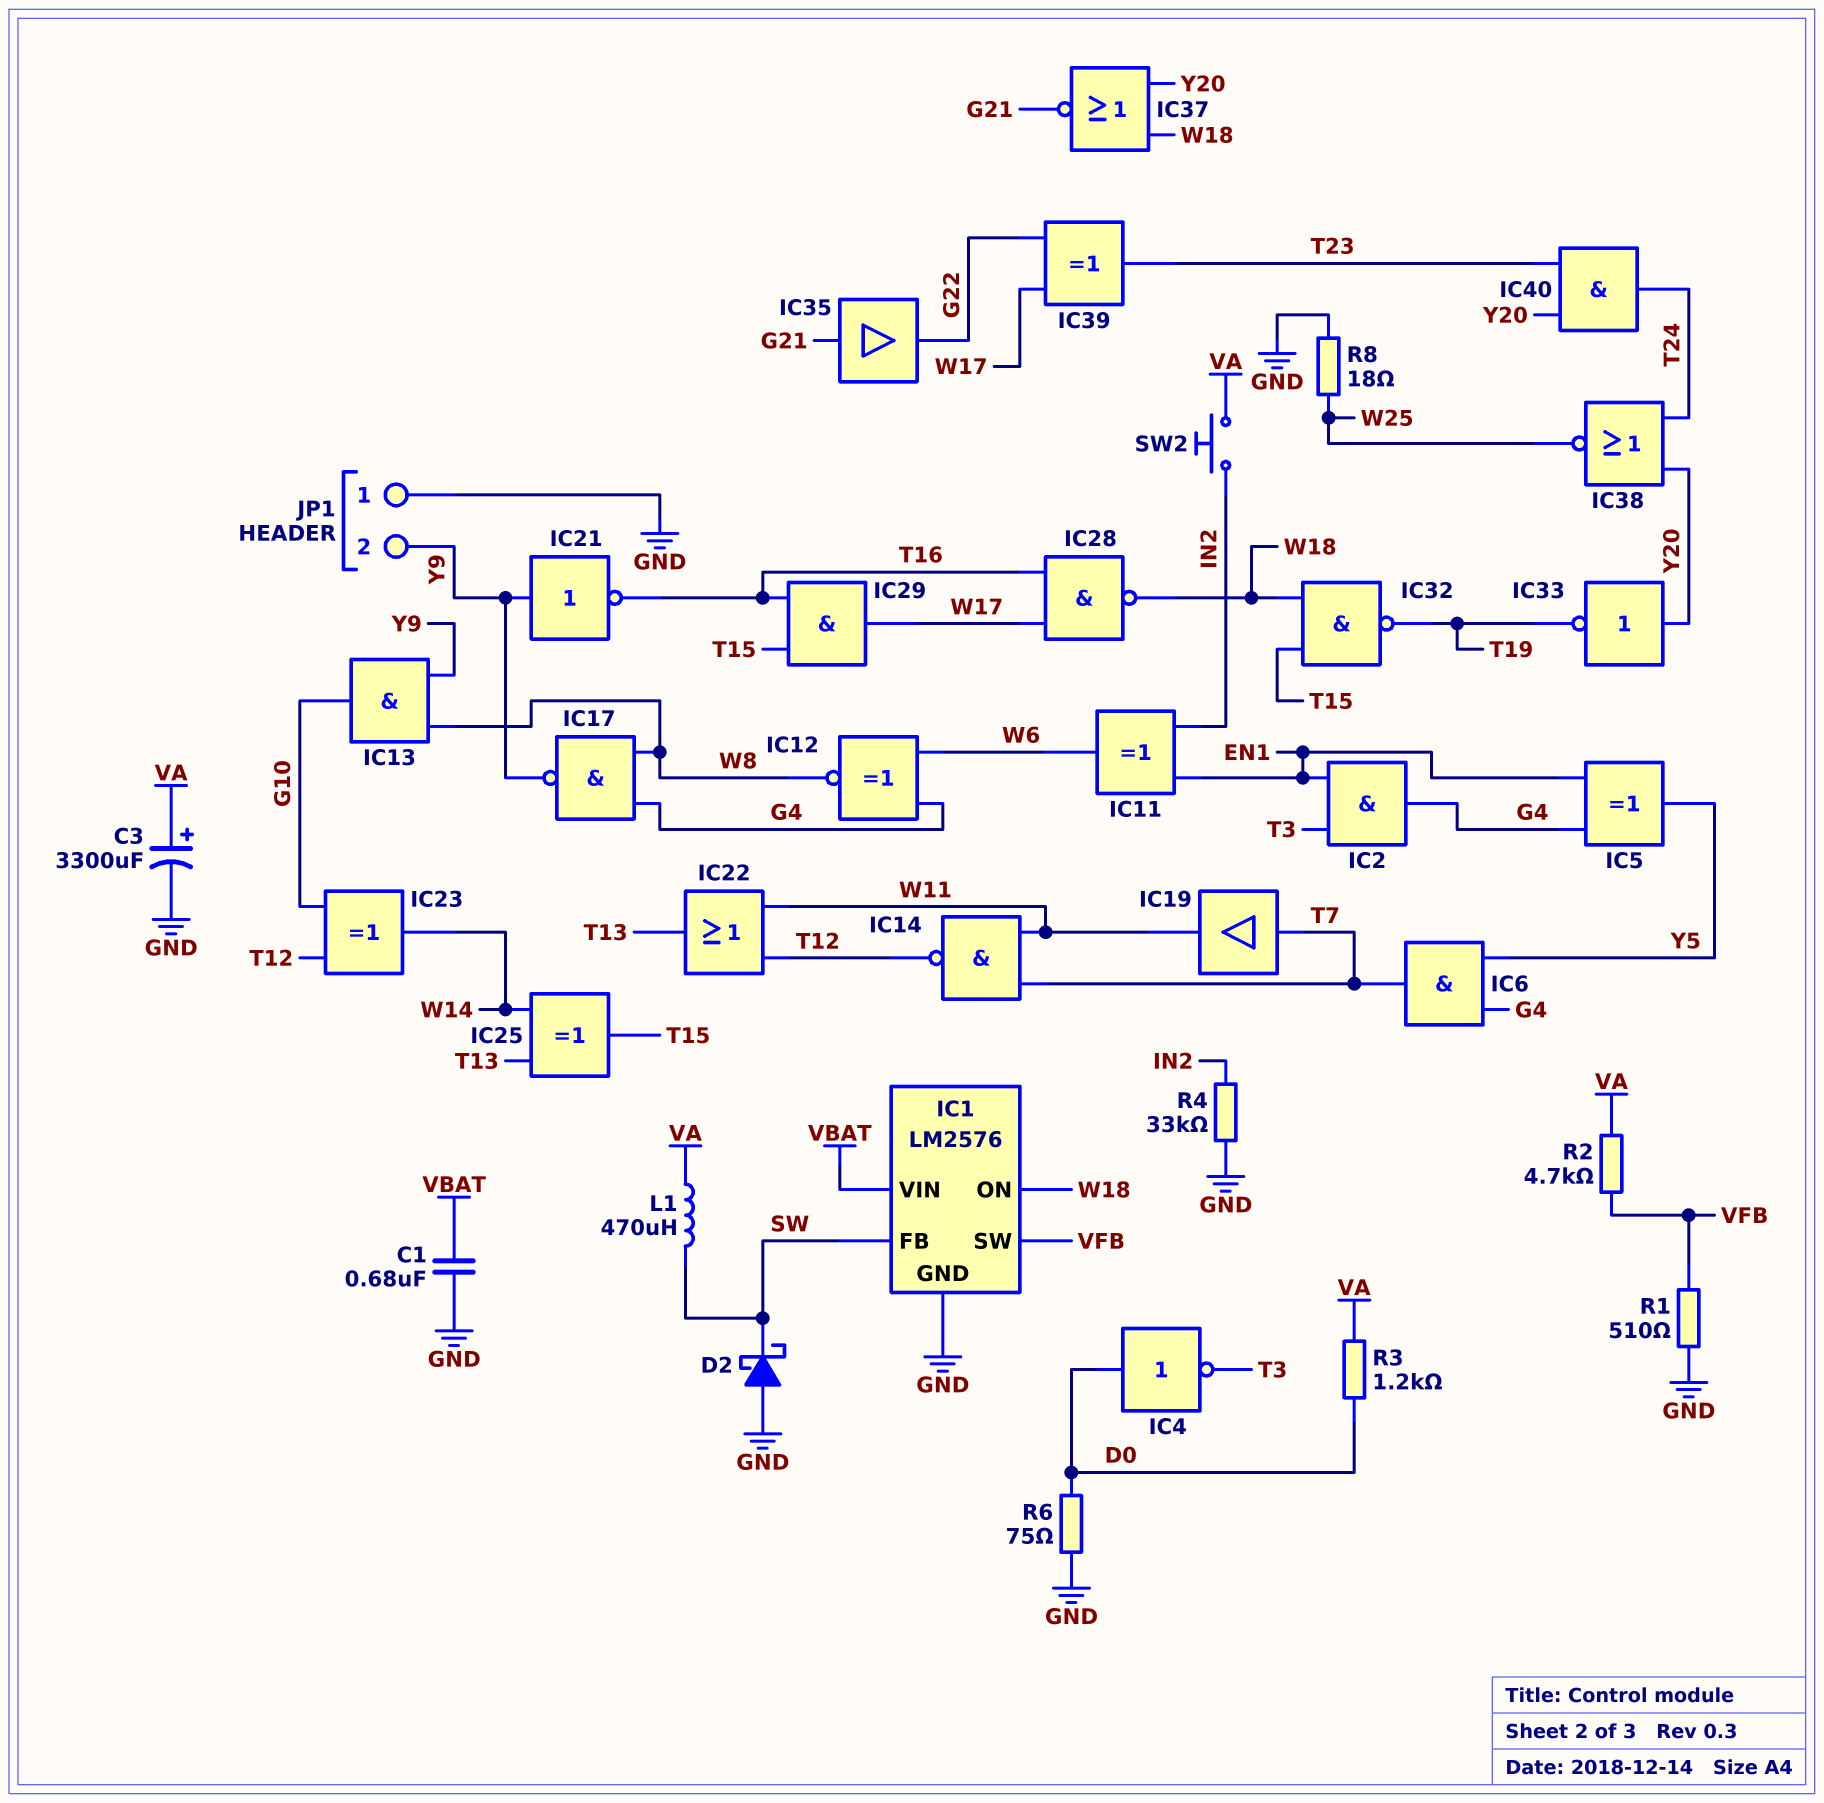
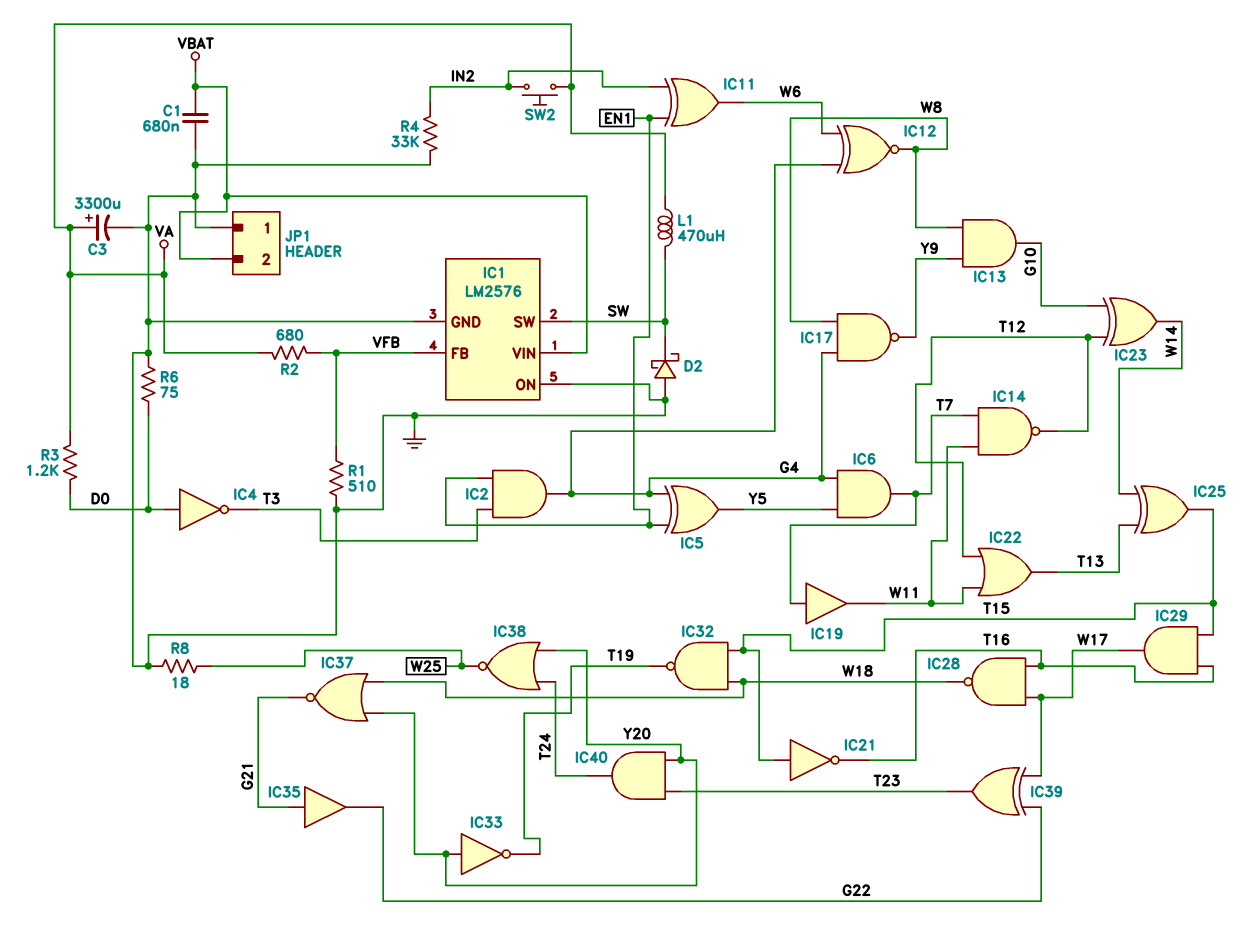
IC1 pin FB: SW -> VFB
IC1 pin ON: W18 -> GND
IC1 pin SW: VFB -> SW
IC21: NOT (in Y9, out T16) -> NOT (in T15, out T16)
JP1 pin 2: Y9 -> VBAT
R2: 4.7k (VA, VFB) -> 680 (VA, VFB)

